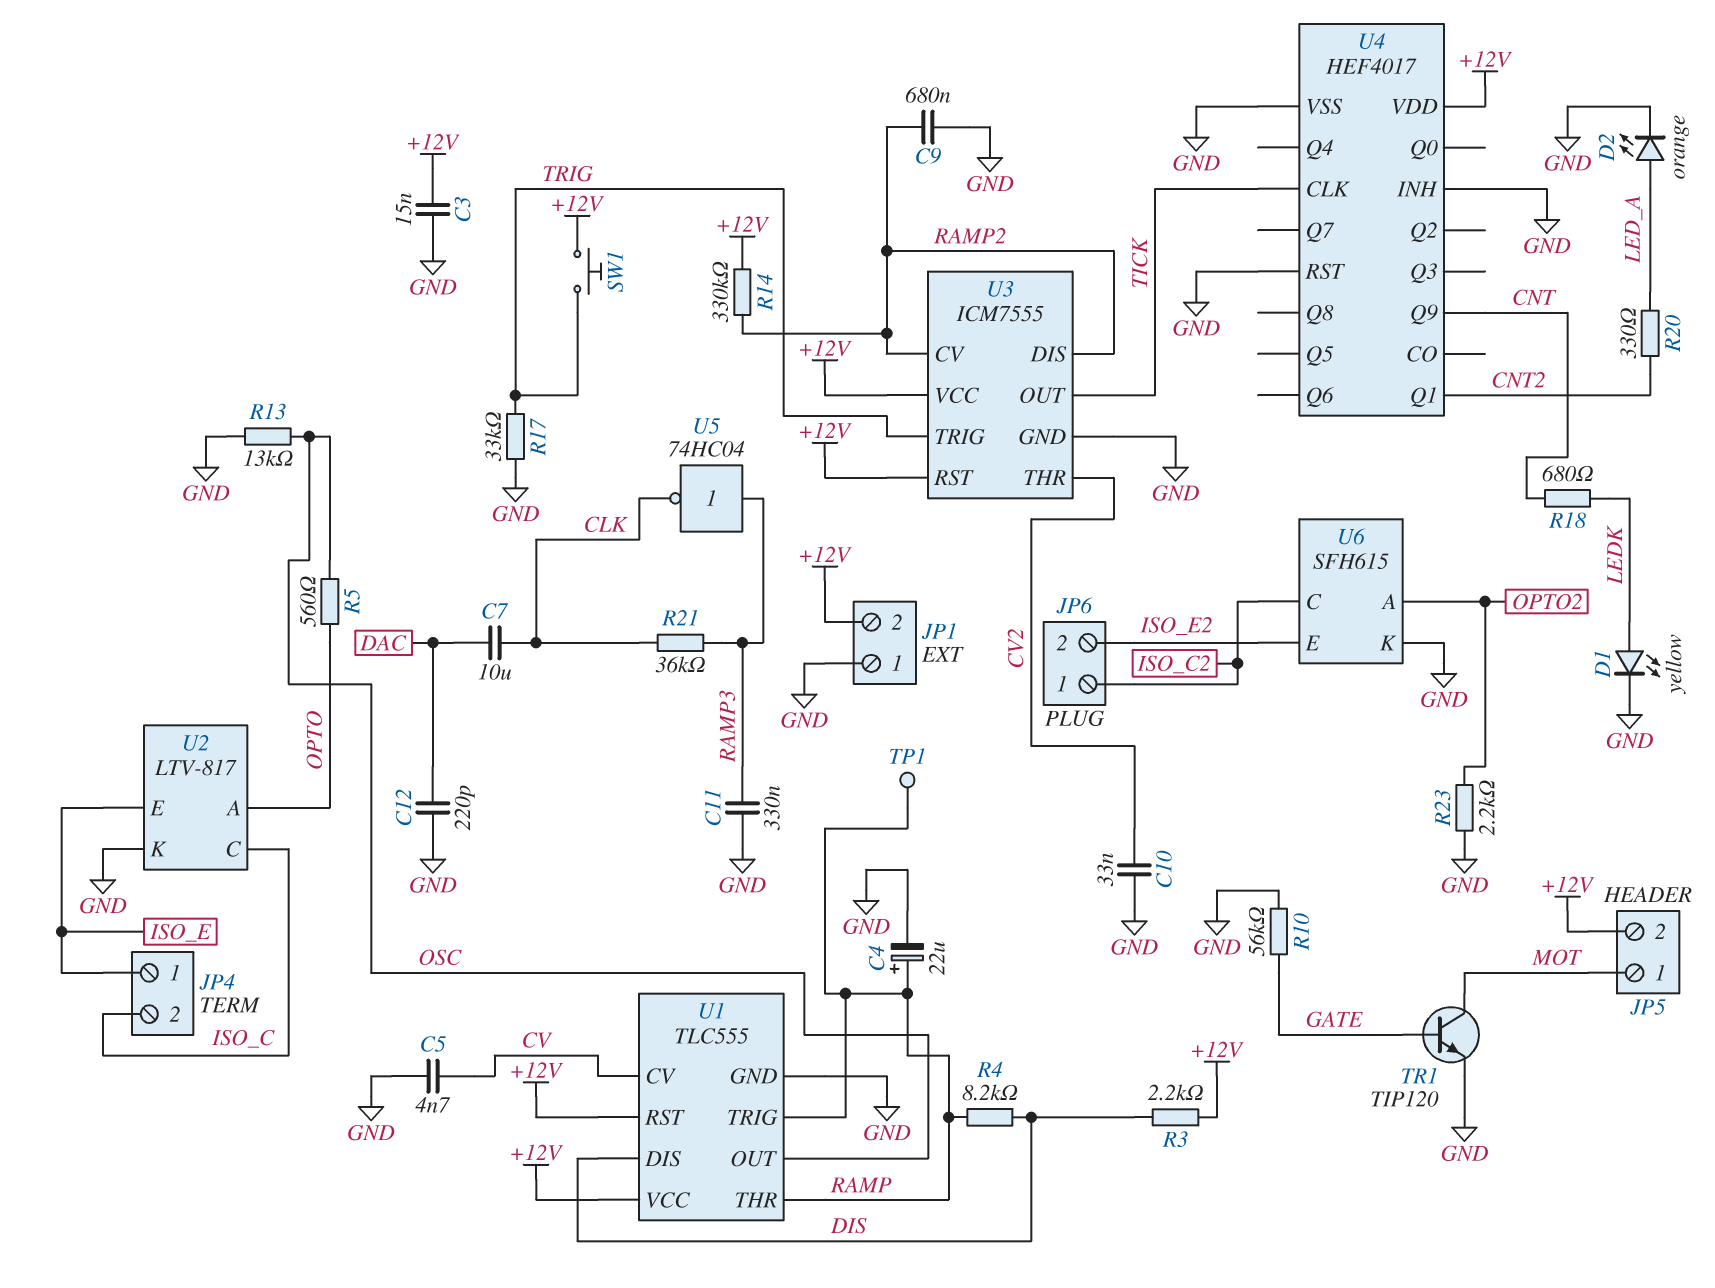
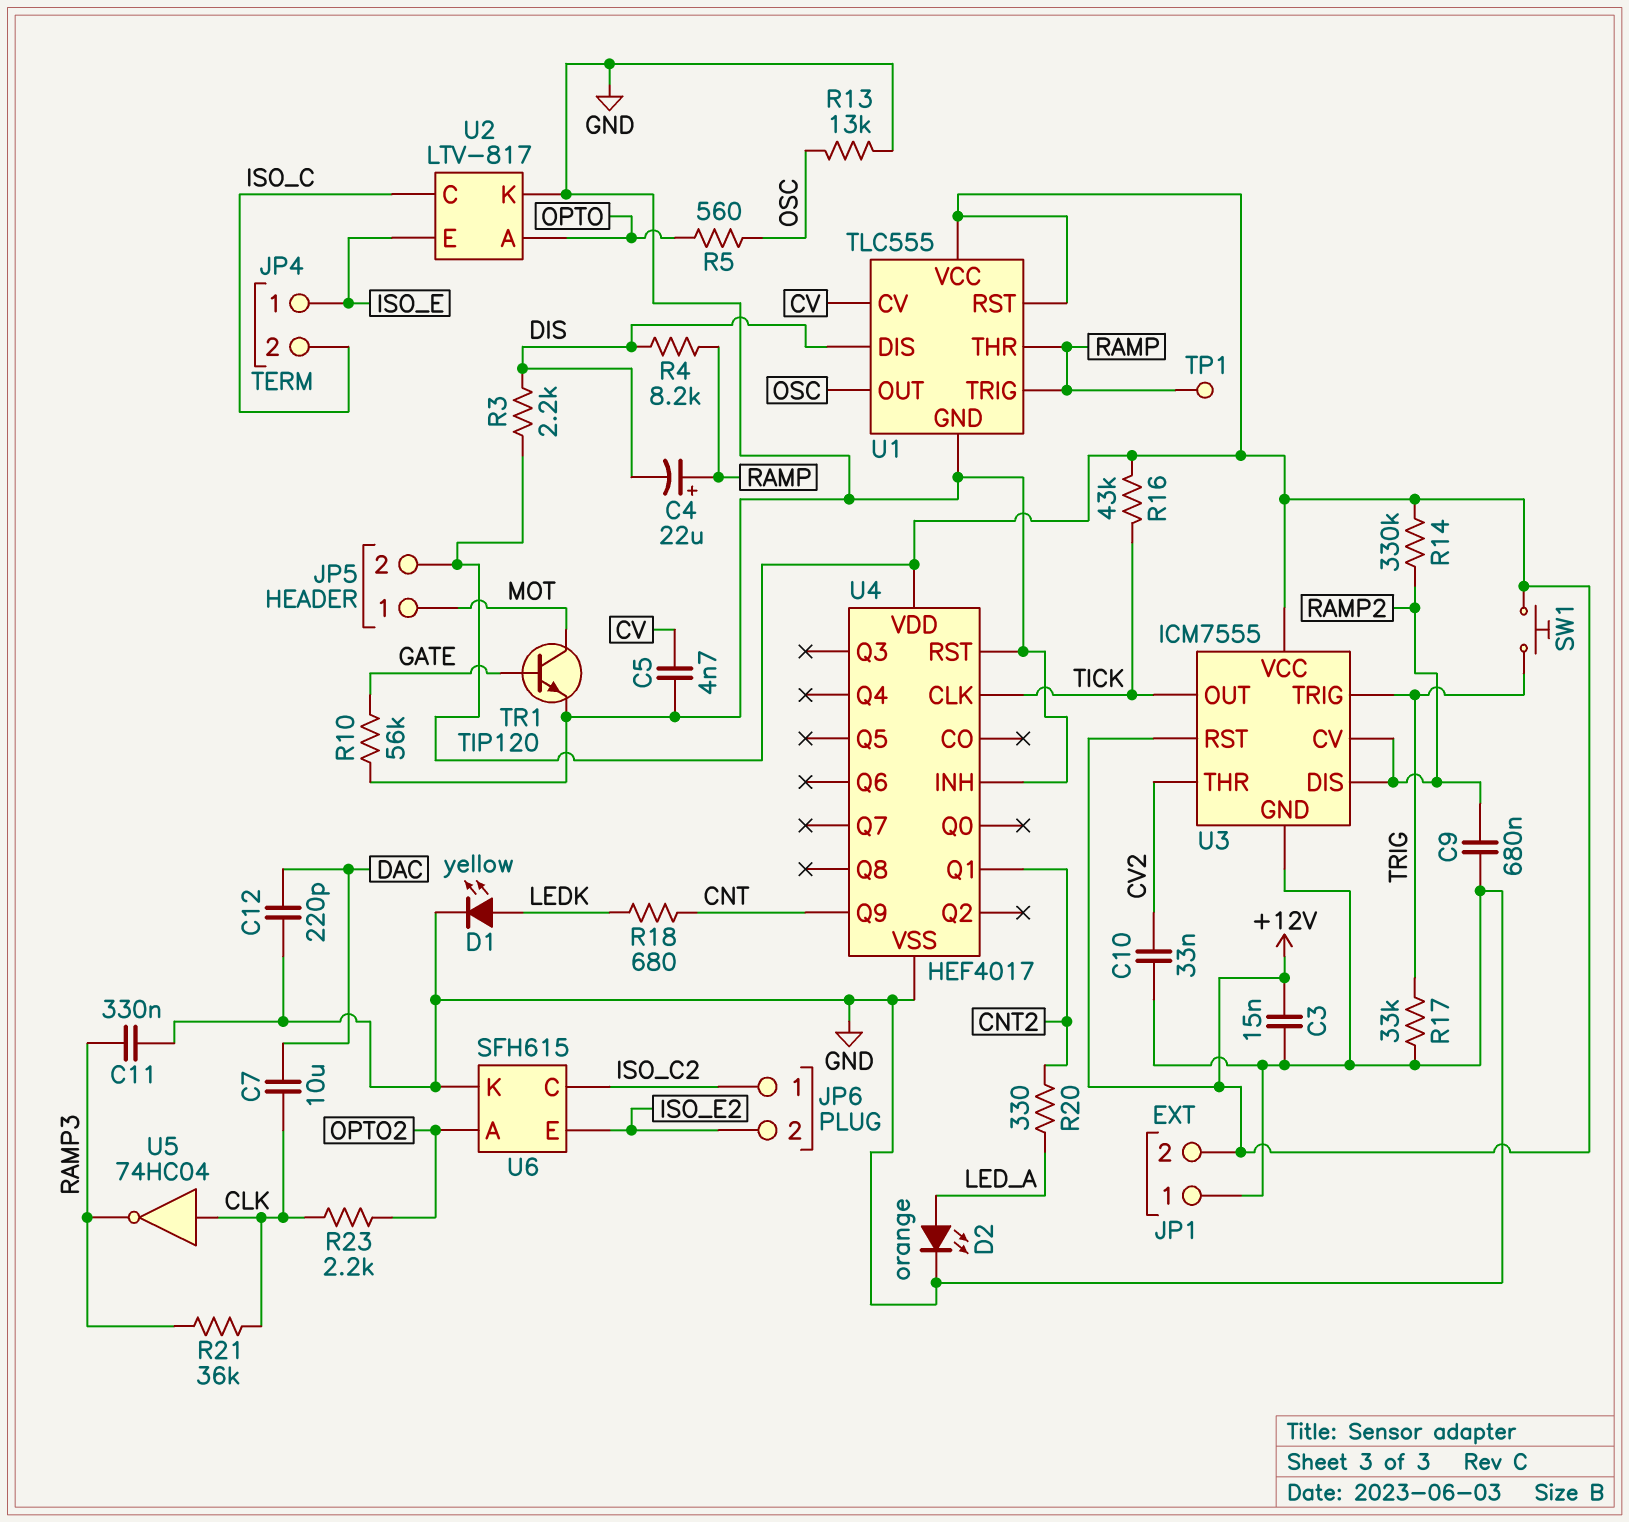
C4: 22uF (plus RAMP, minus GND) -> 22uF (plus RAMP, minus DIS)
R16: none -> 43k (+12V, TICK)
R23: 2.2k (GND, OPTO2) -> 2.2k (CLK, OPTO2)
U5: NOT 74HC04 (in RAMP3, out CLK) -> NOT 74HC04 (in CLK, out RAMP3)

